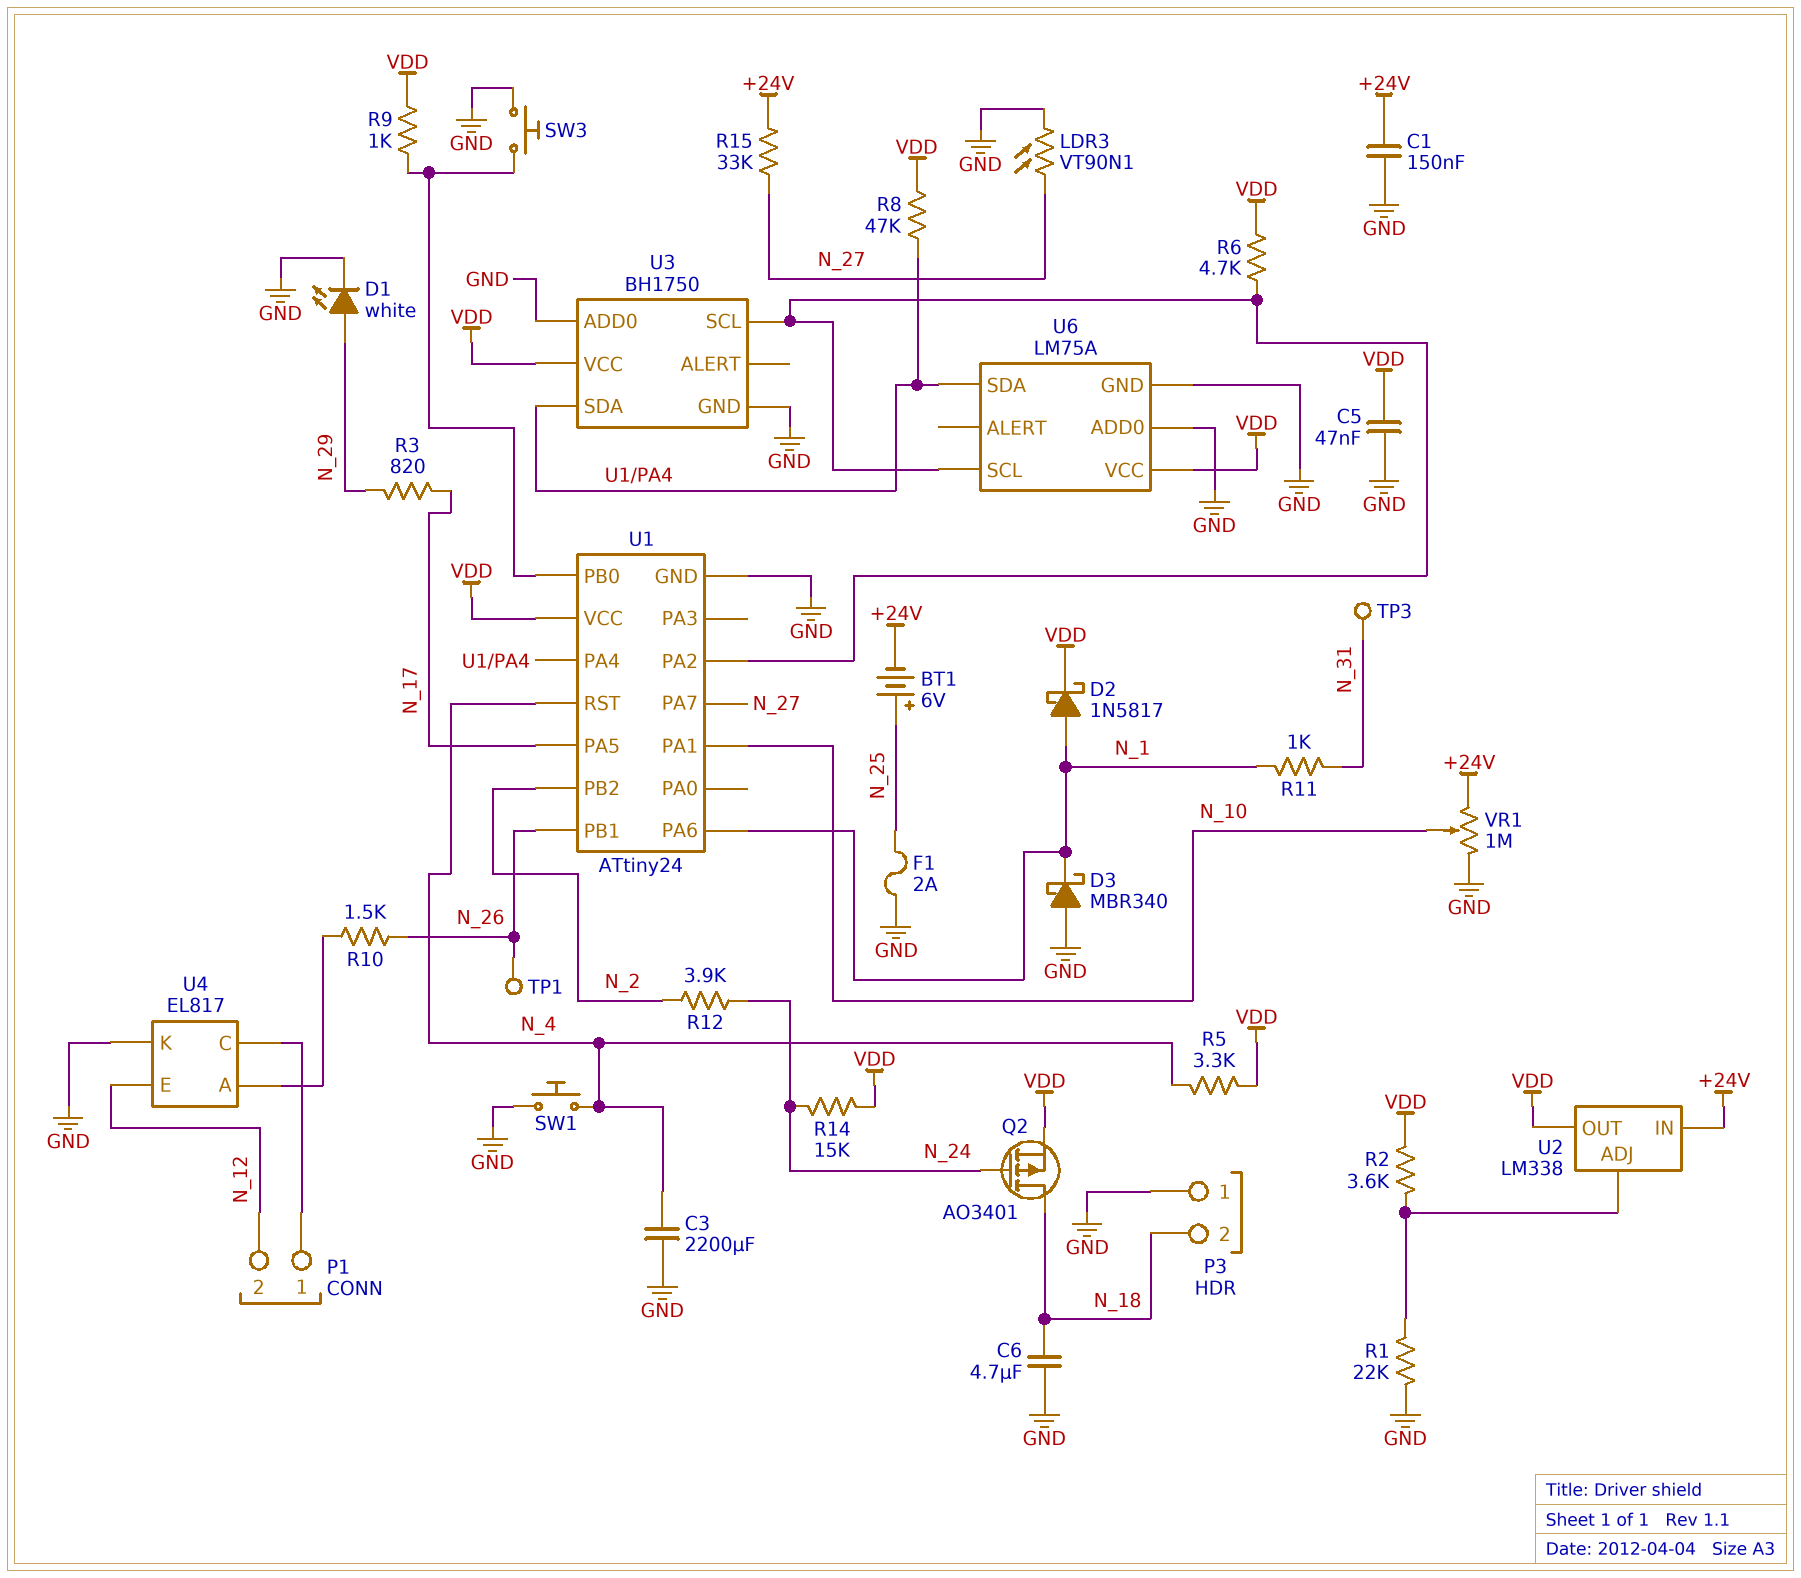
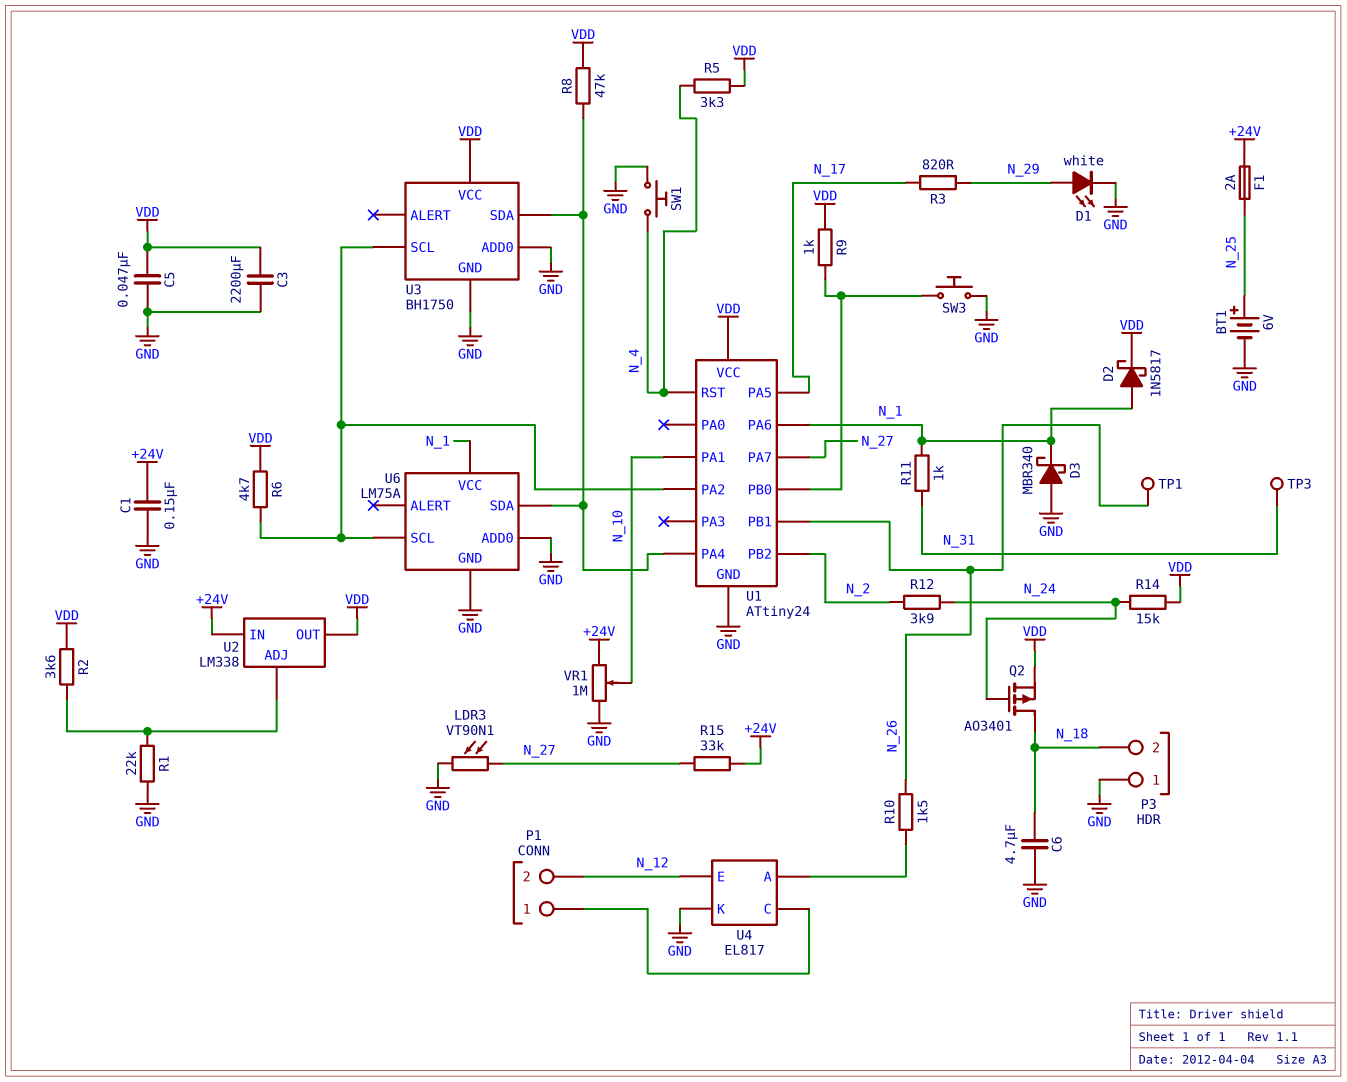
BT1: 6V (plus N_25, minus +24V) -> 6V (plus N_25, minus GND)
C3: 2200uF (GND, N_4) -> 2200uF (GND, VDD)
F1: 2A (GND, N_25) -> 2A (+24V, N_25)
U6 pin VCC: VDD -> N_1

